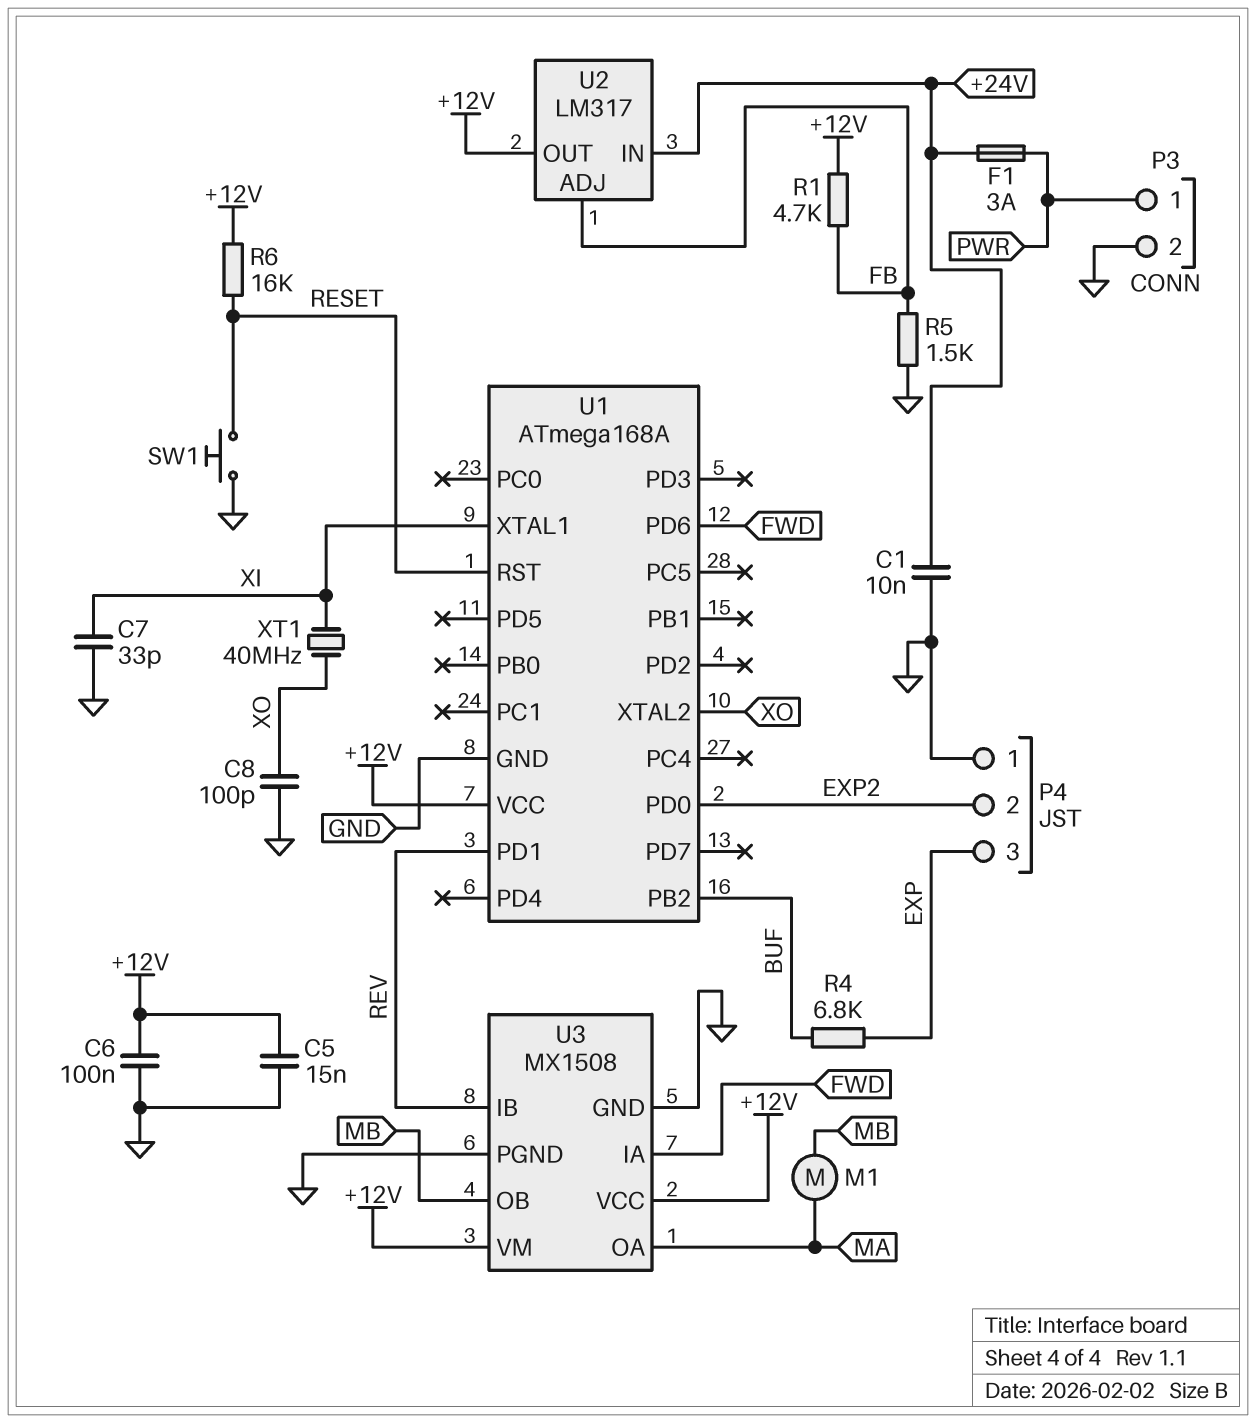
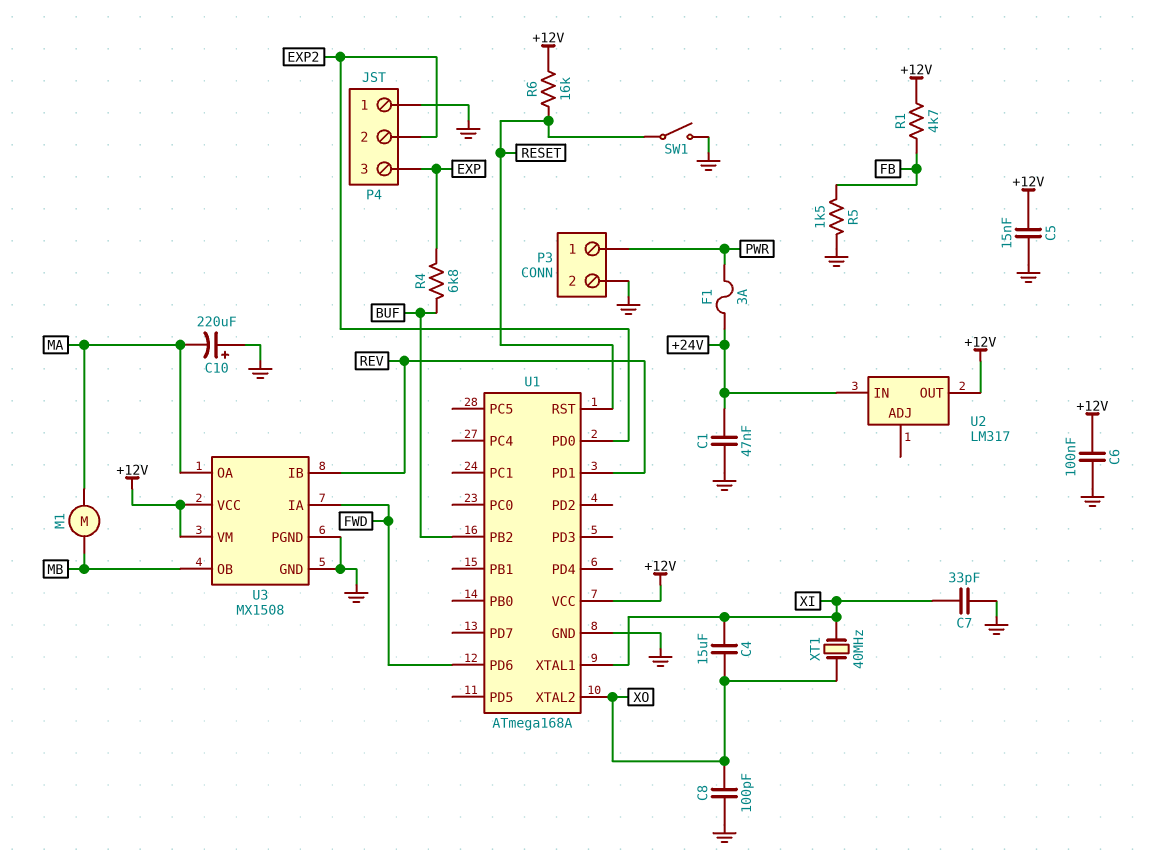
C1: 10nF (+24V, GND) -> 47nF (+24V, GND)
C4: none -> 15uF (XI, XO)
C10: none -> 220uF (plus GND, minus MA)
SW1: button (GND, RESET) -> switch (GND, RESET)
U2 pin ADJ: FB -> none

